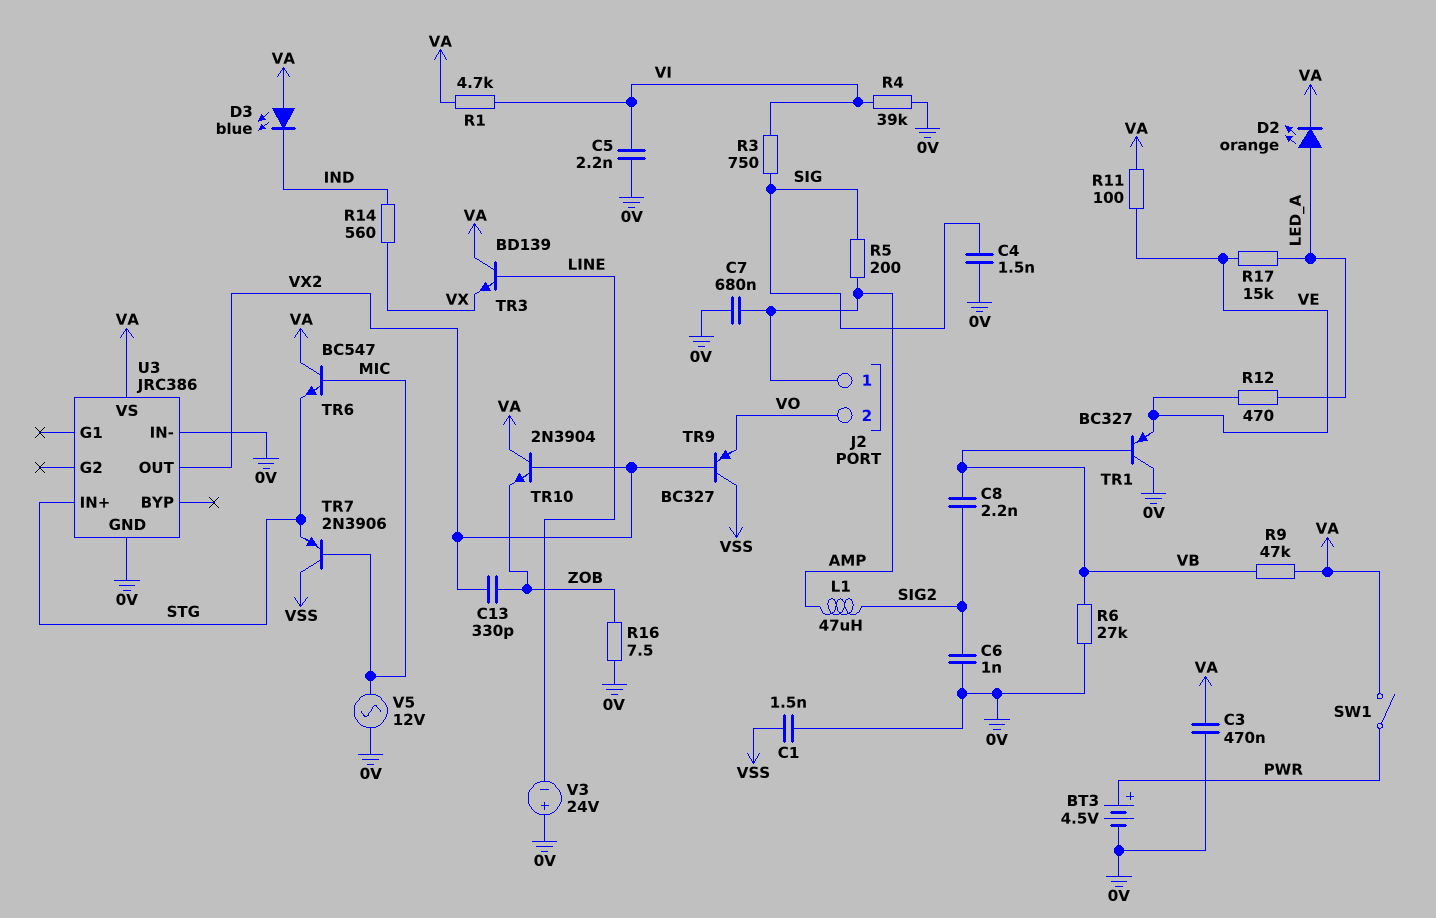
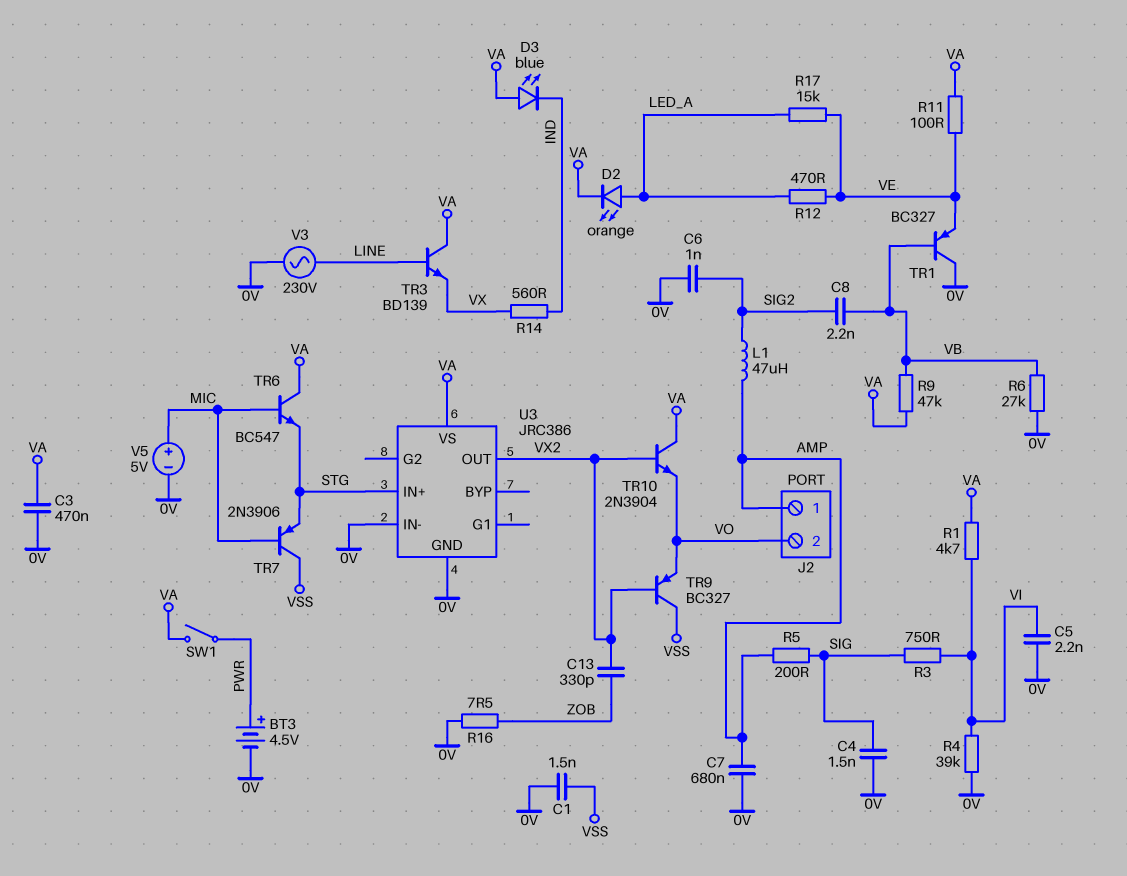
TR10: NPN 2N3904 (B VX2, C VA, E ZOB) -> NPN 2N3904 (B VX2, C VA, E VO)
V3: 24V (plus 0V, minus LINE) -> AC 230V (0V, LINE)
V5: AC 12V (0V, MIC) -> 5V (plus MIC, minus 0V)

